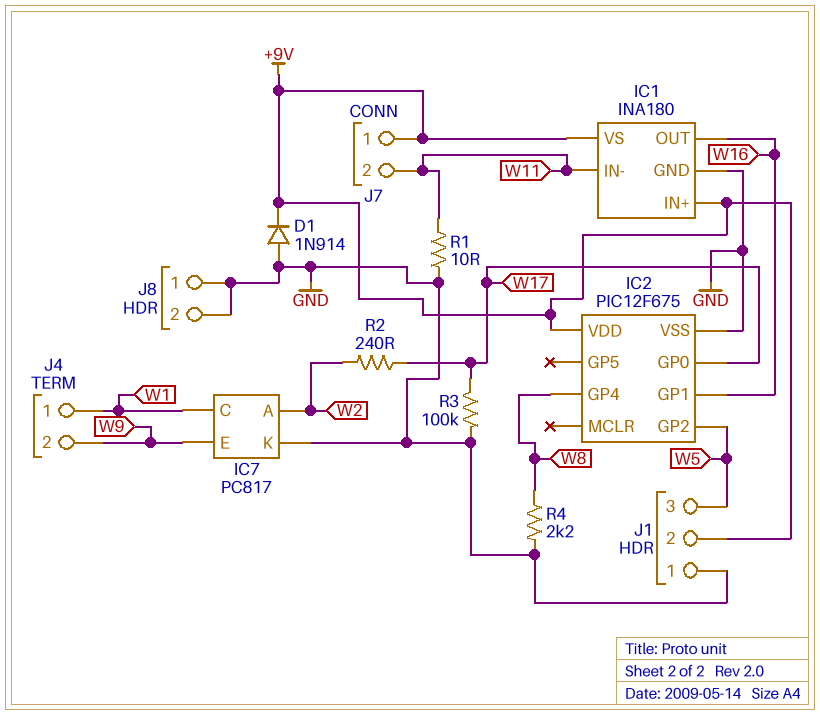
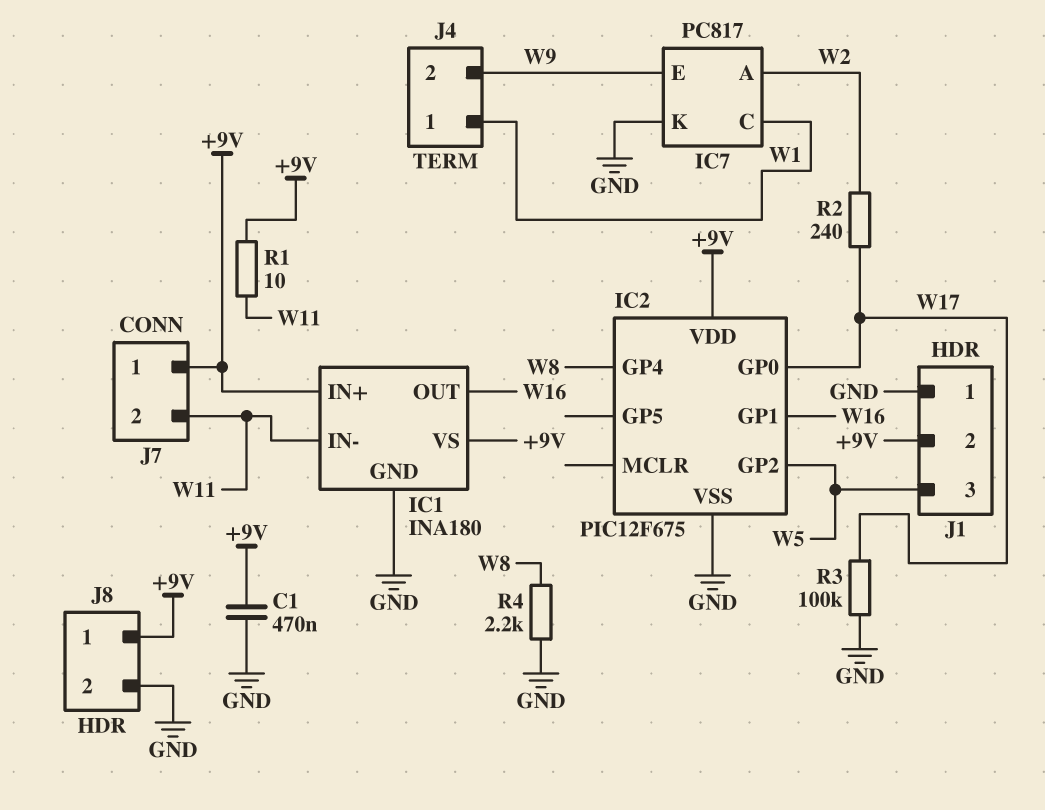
C1: none -> 470nF (+9V, GND)
D1: diode 1N914 (A GND, K +9V) -> none
J8 pin 1: GND -> +9V
R1: 10 (GND, W11) -> 10 (+9V, W11)

